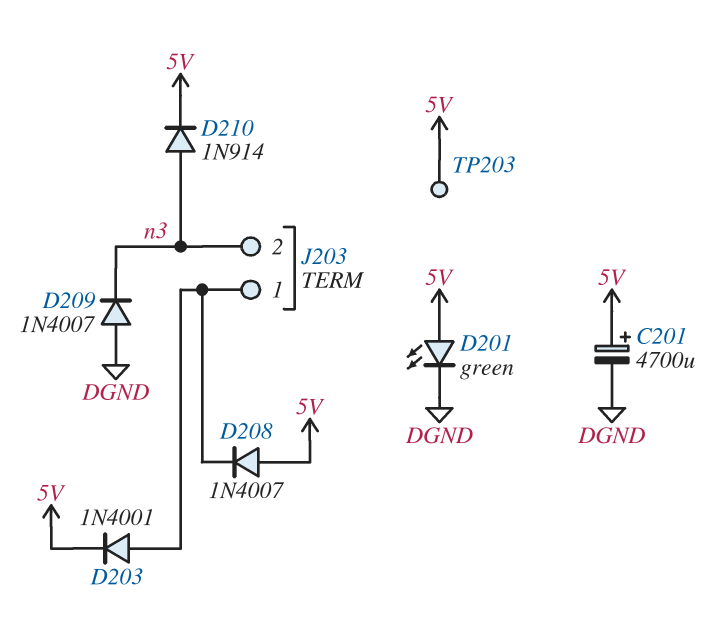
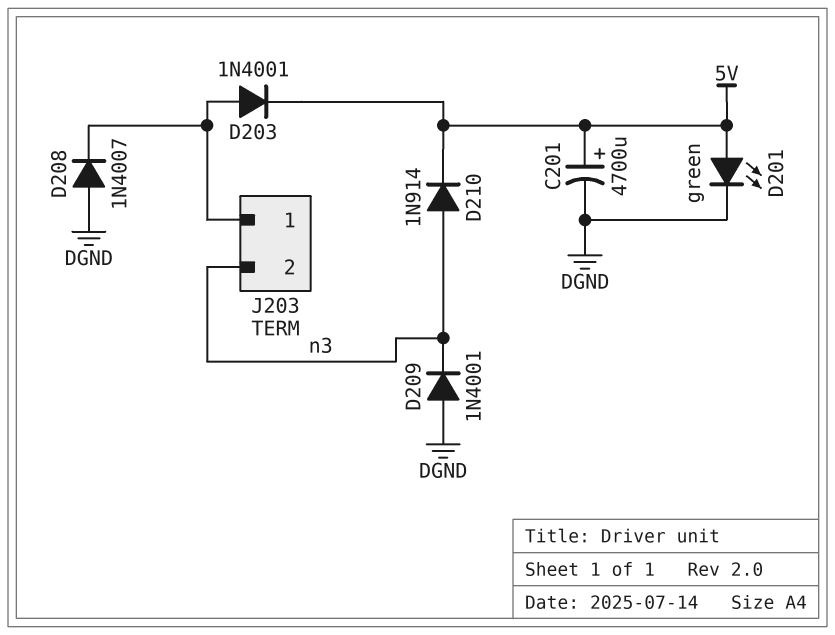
D208: diode 1N4007 (A 5V, K J203/1) -> diode 1N4007 (A DGND, K J203/1)
D209: diode 1N4007 (A DGND, K n3) -> diode 1N4001 (A DGND, K n3)
TP203: test point (5V) -> none

